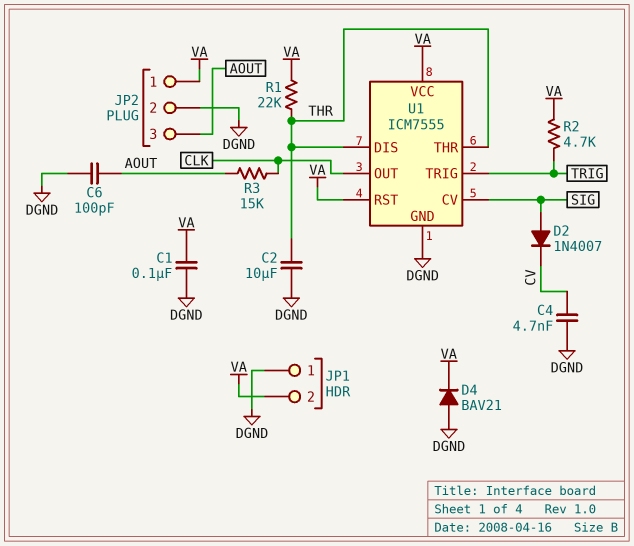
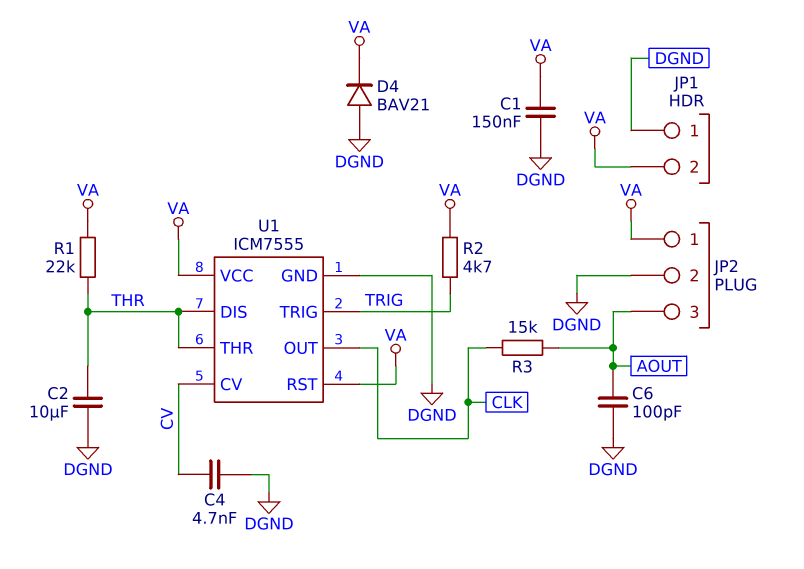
C1: 100nF (DGND, VA) -> 150nF (DGND, VA)
D2: diode 1N4007 (A SIG, K CV) -> none
U1 pin CV: SIG -> CV

